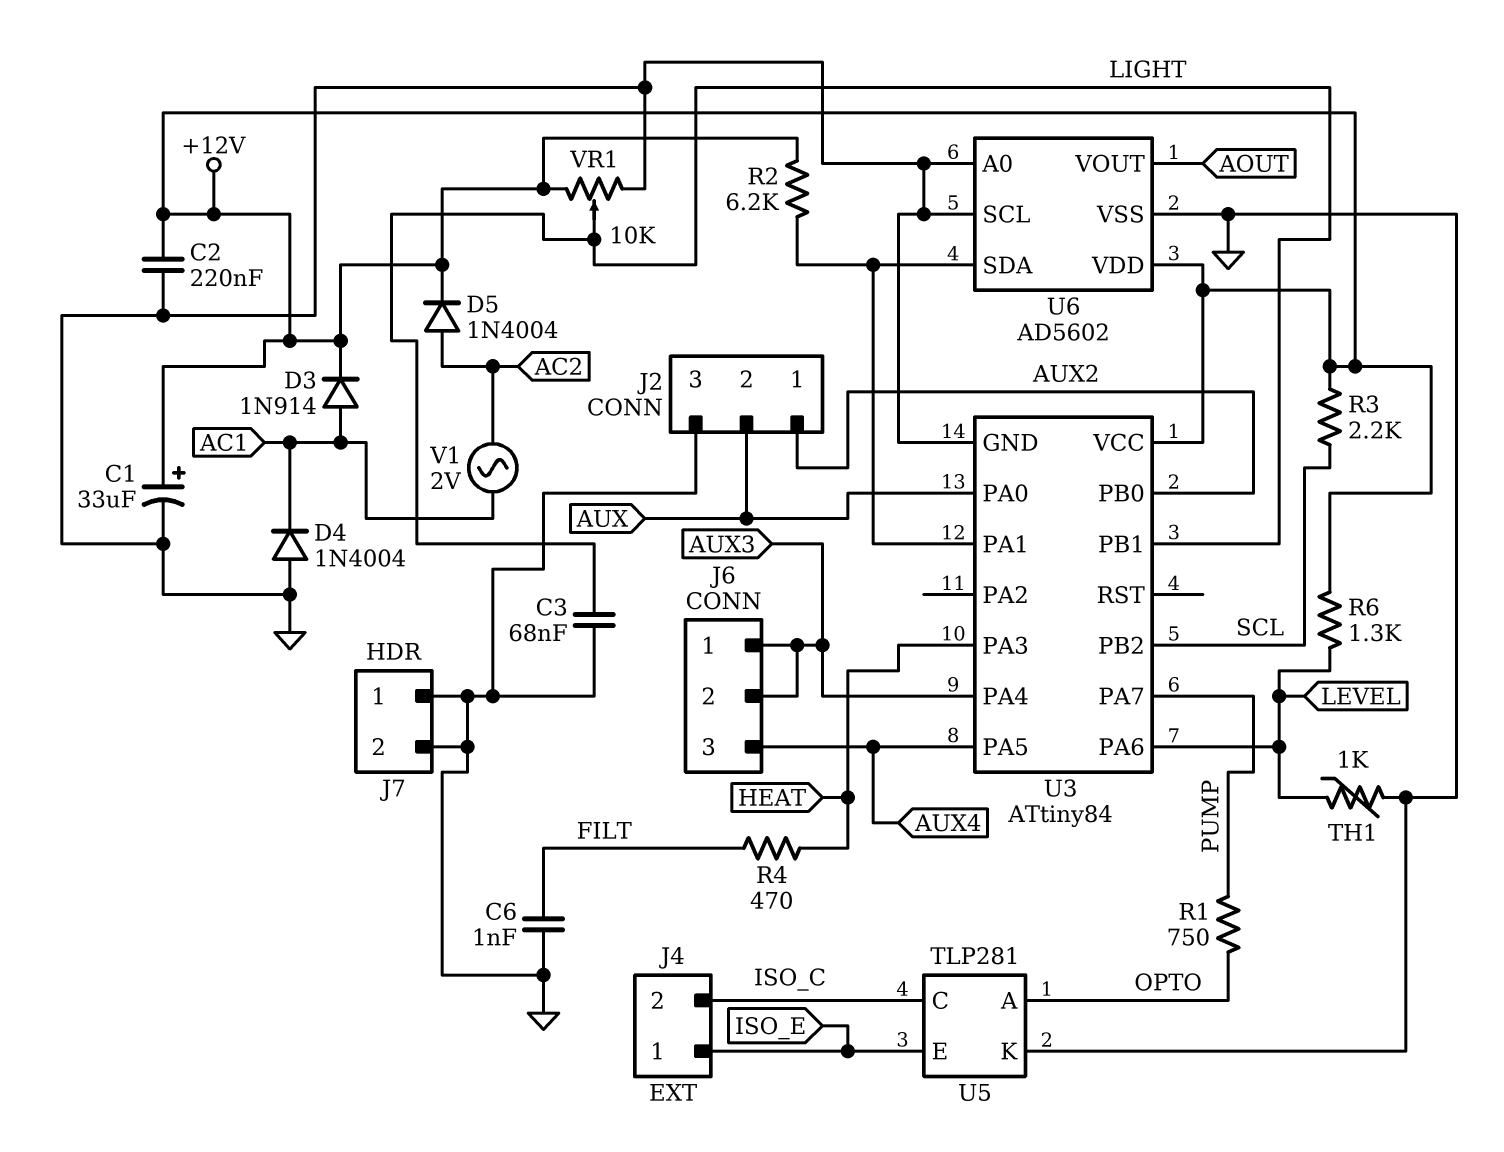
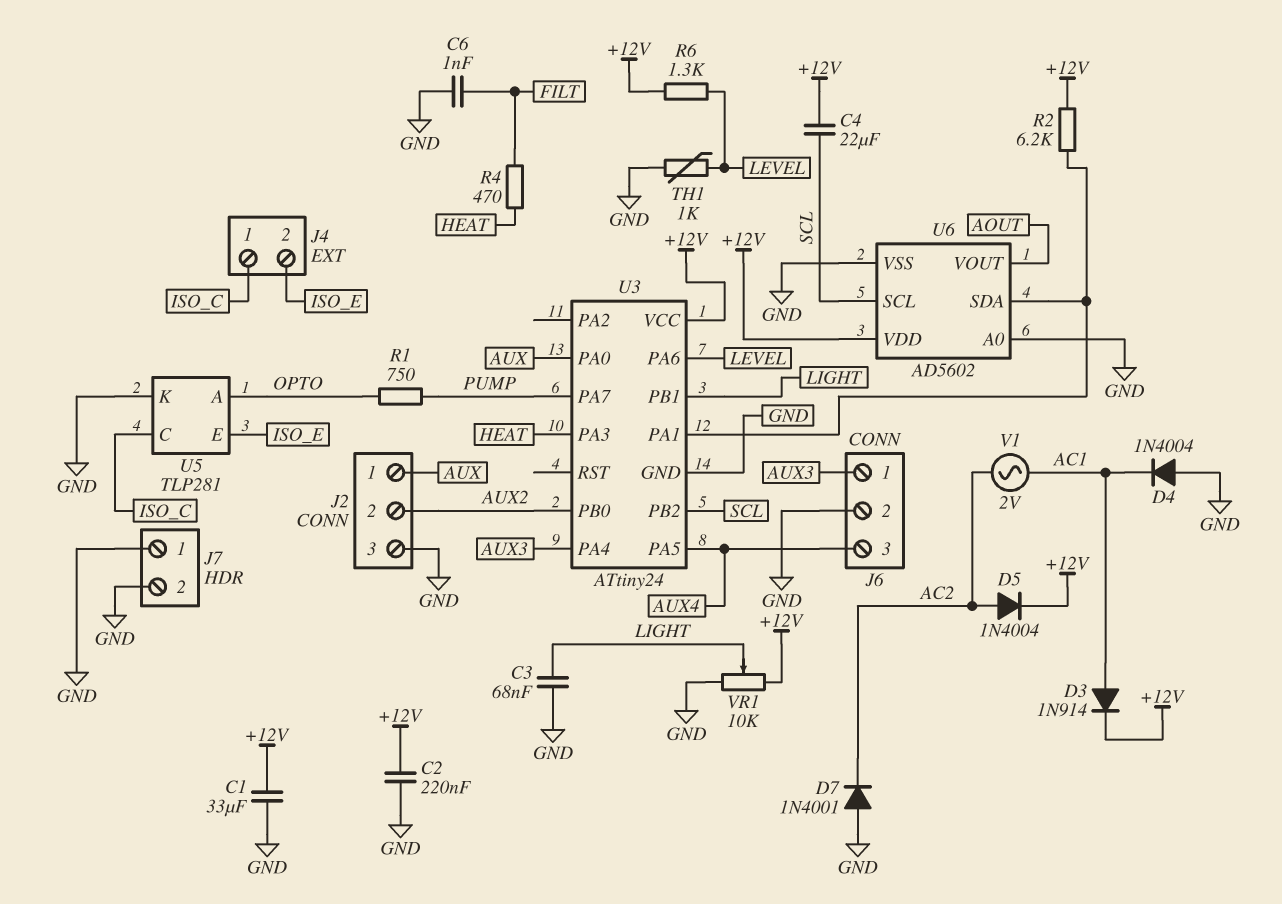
C1: 33uF (plus +12V, minus GND) -> 33uF (+12V, GND)
C4: none -> 22uF (+12V, SCL)
D7: none -> diode 1N4001 (A GND, K AC2)
J2 pin 1: AUX2 -> AUX
J2 pin 2: AUX -> AUX2
J4 pin 1: ISO_E -> ISO_C
J4 pin 2: ISO_C -> ISO_E
J6 pin 2: AUX3 -> GND
R3: 2.2k (+12V, SCL) -> none
U3: ATtiny84 -> ATtiny24
U6 pin SCL: GND -> SCL

